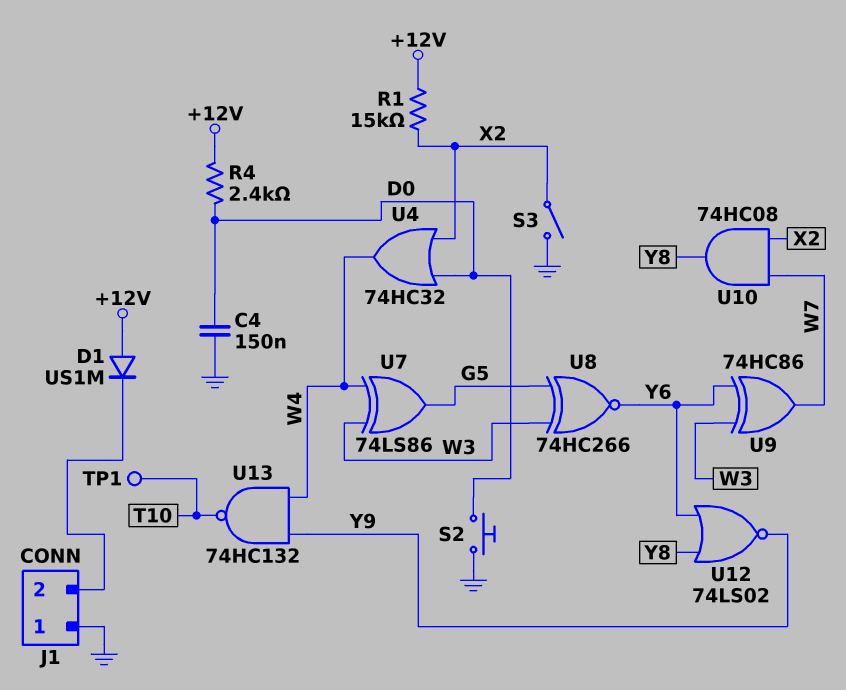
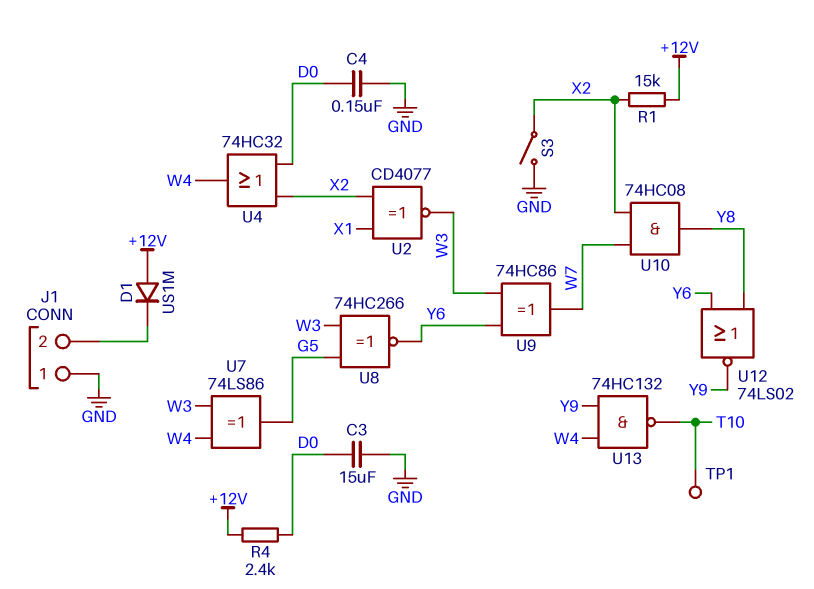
C3: none -> 15uF (D0, GND)
S2: button (D0, GND) -> none
U2: none -> XNOR CD4077 (in X1, in X2, out W3)

